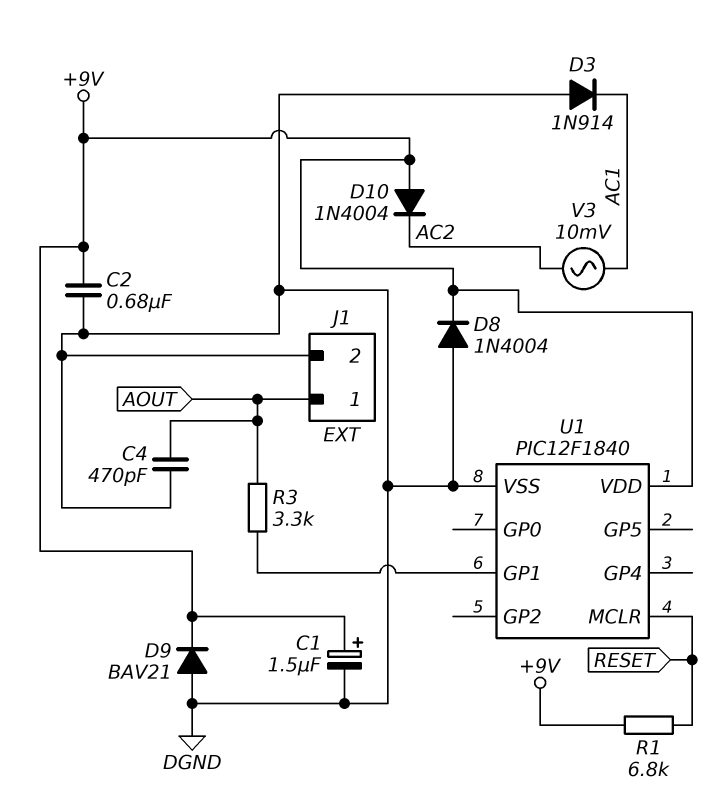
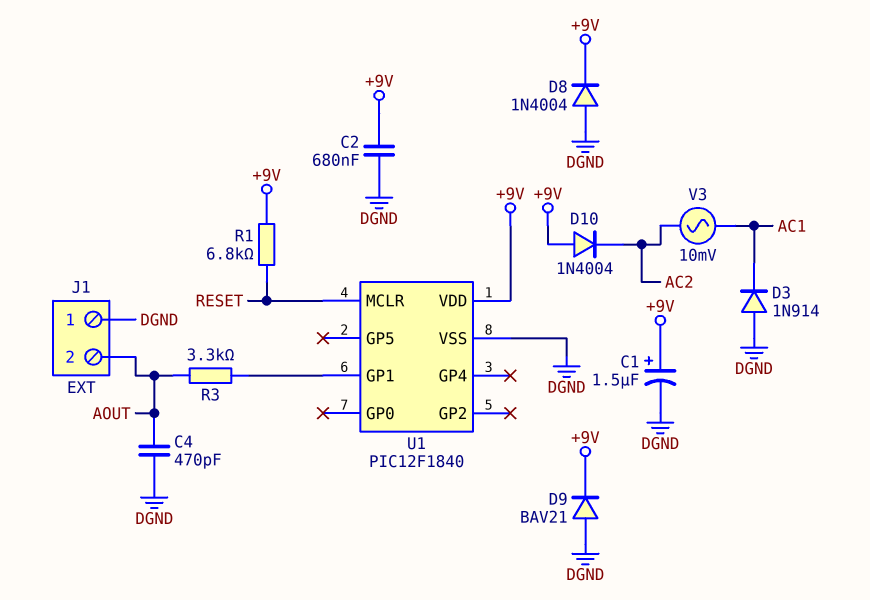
J1 pin 1: AOUT -> DGND
J1 pin 2: DGND -> AOUT

